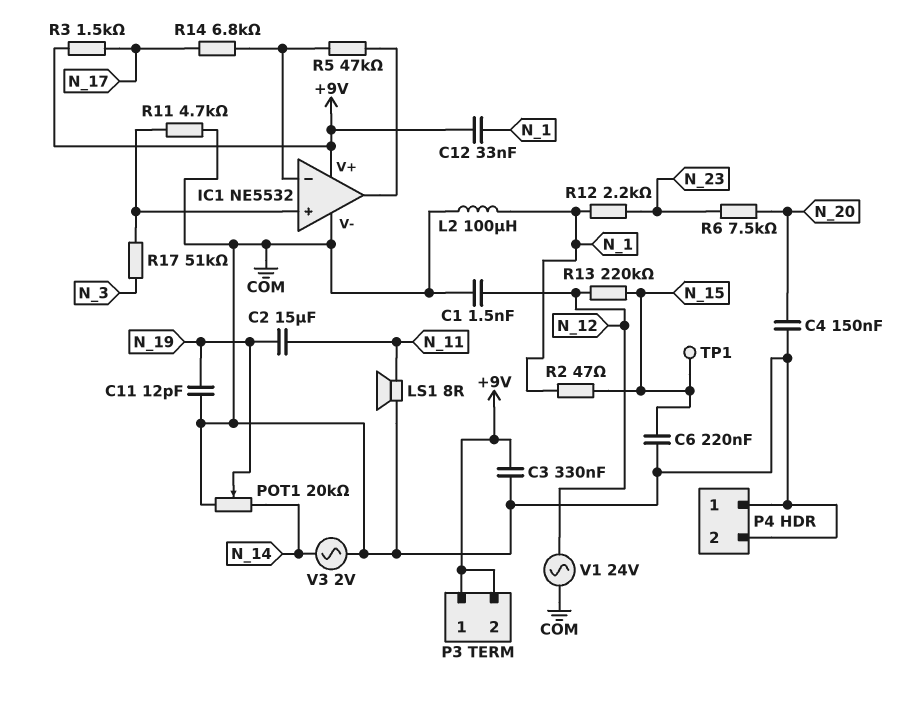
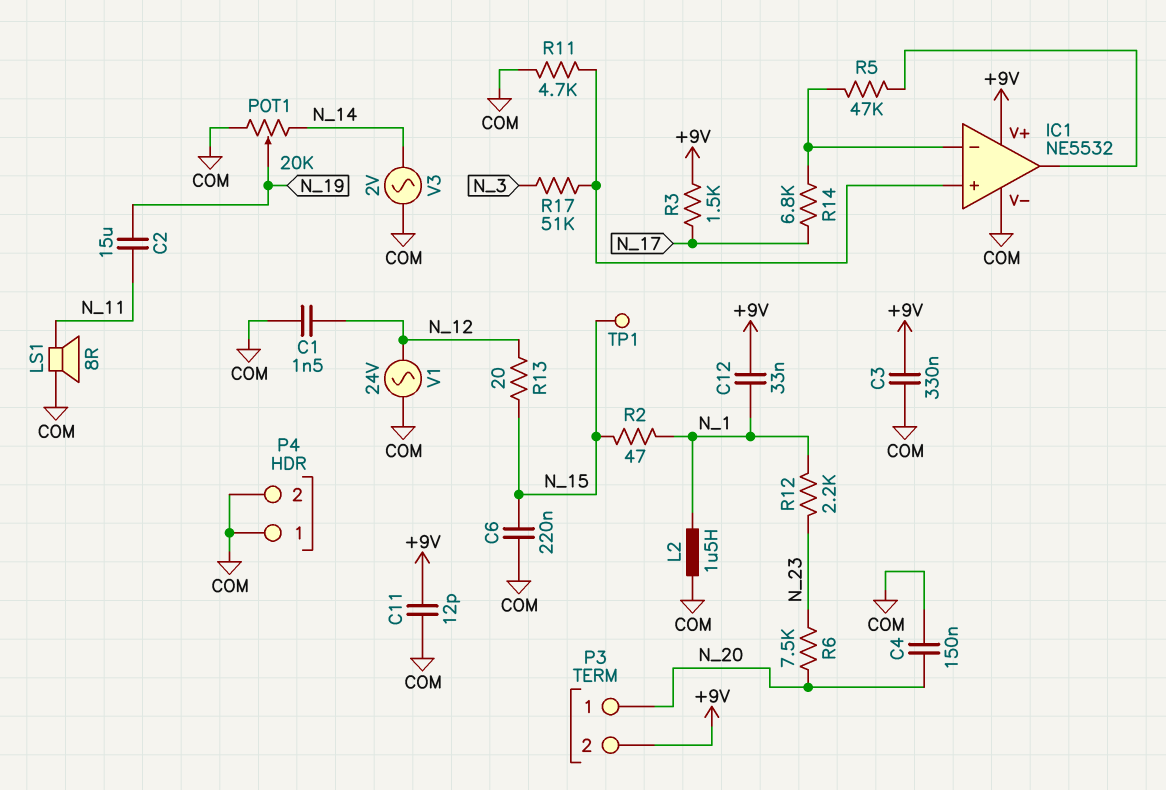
C11: 12pF (COM, N_19) -> 12pF (+9V, COM)
L2: 100uH (COM, N_1) -> 1.5uH (COM, N_1)
P3 pin 1: +9V -> N_20
R13: 220k (N_12, N_15) -> 20 (N_12, N_15)

